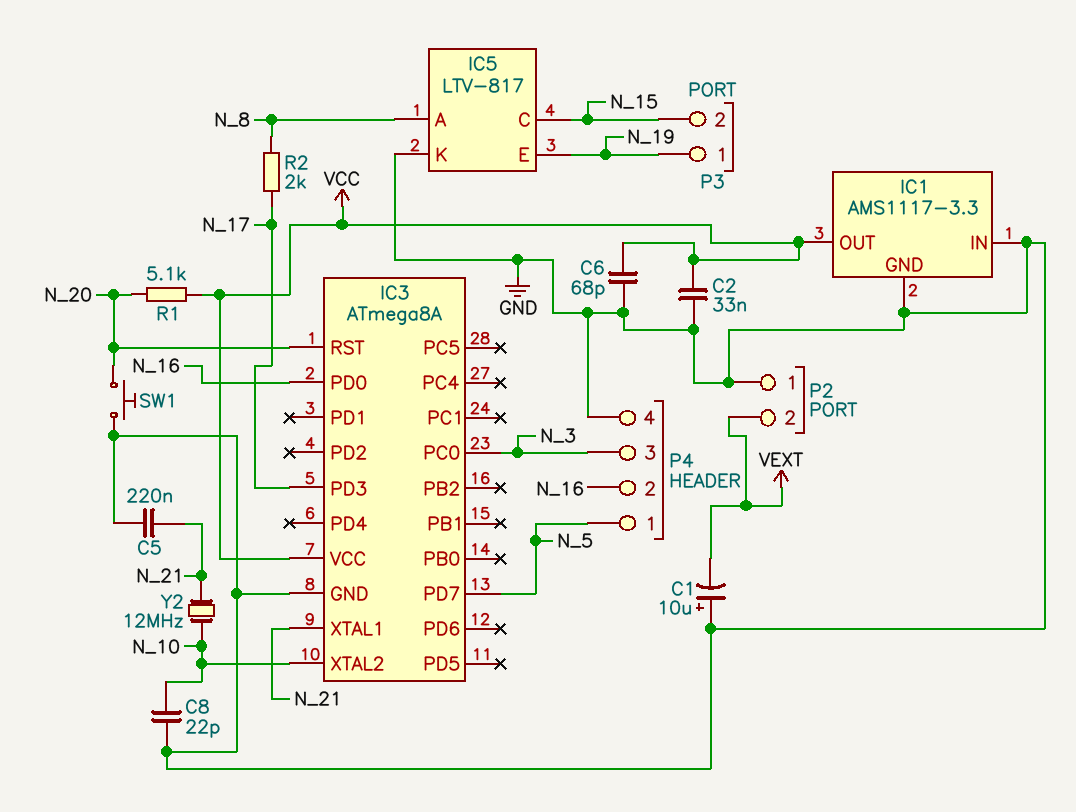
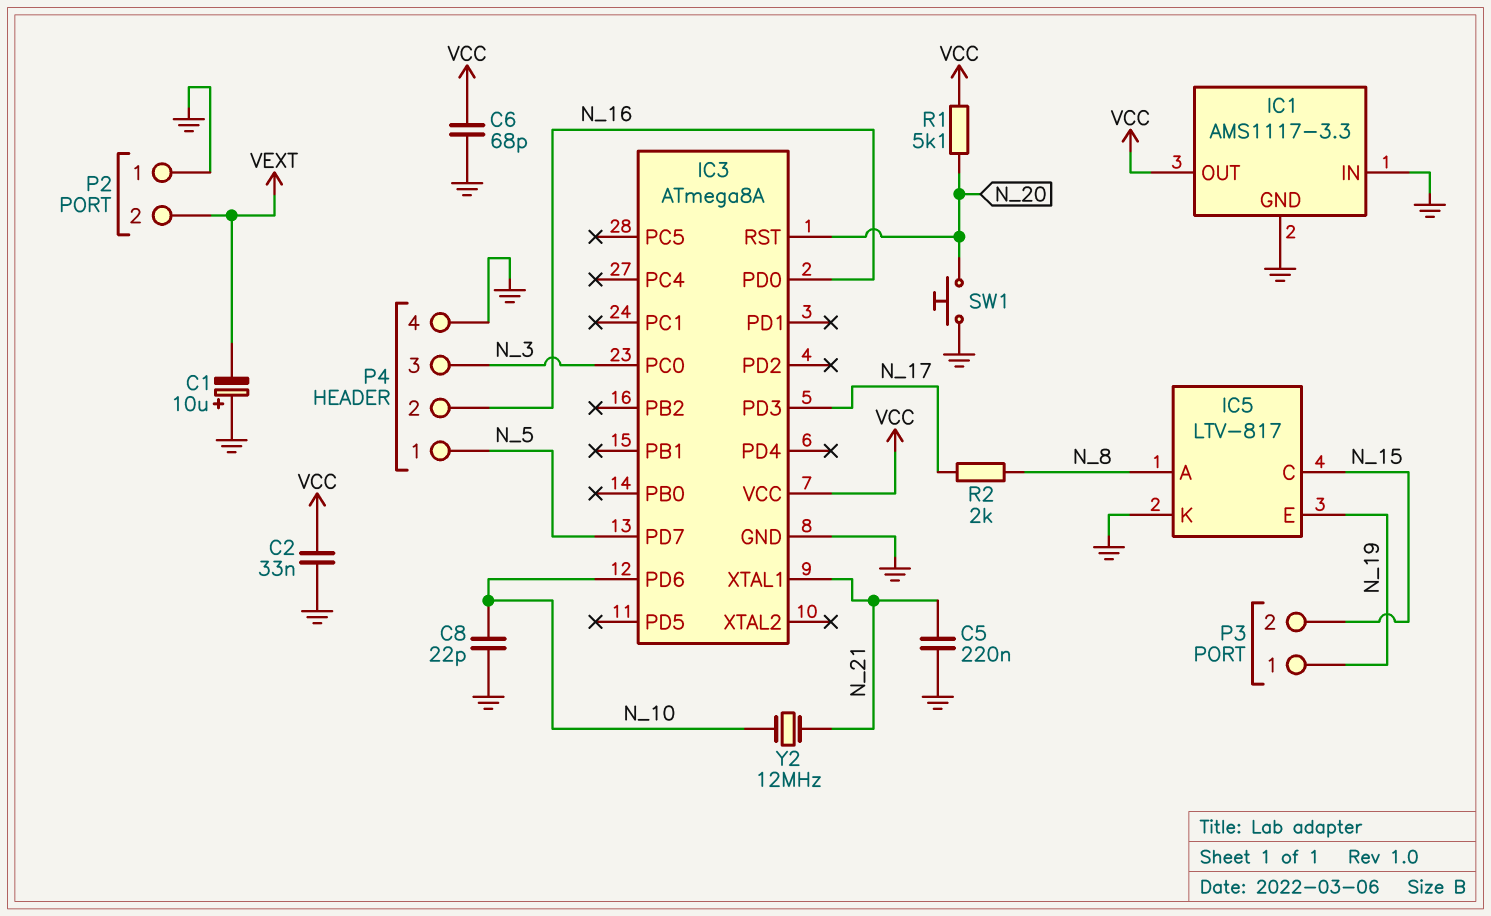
IC3 pin PD6: none -> N_10
IC3 pin XTAL2: N_10 -> none

